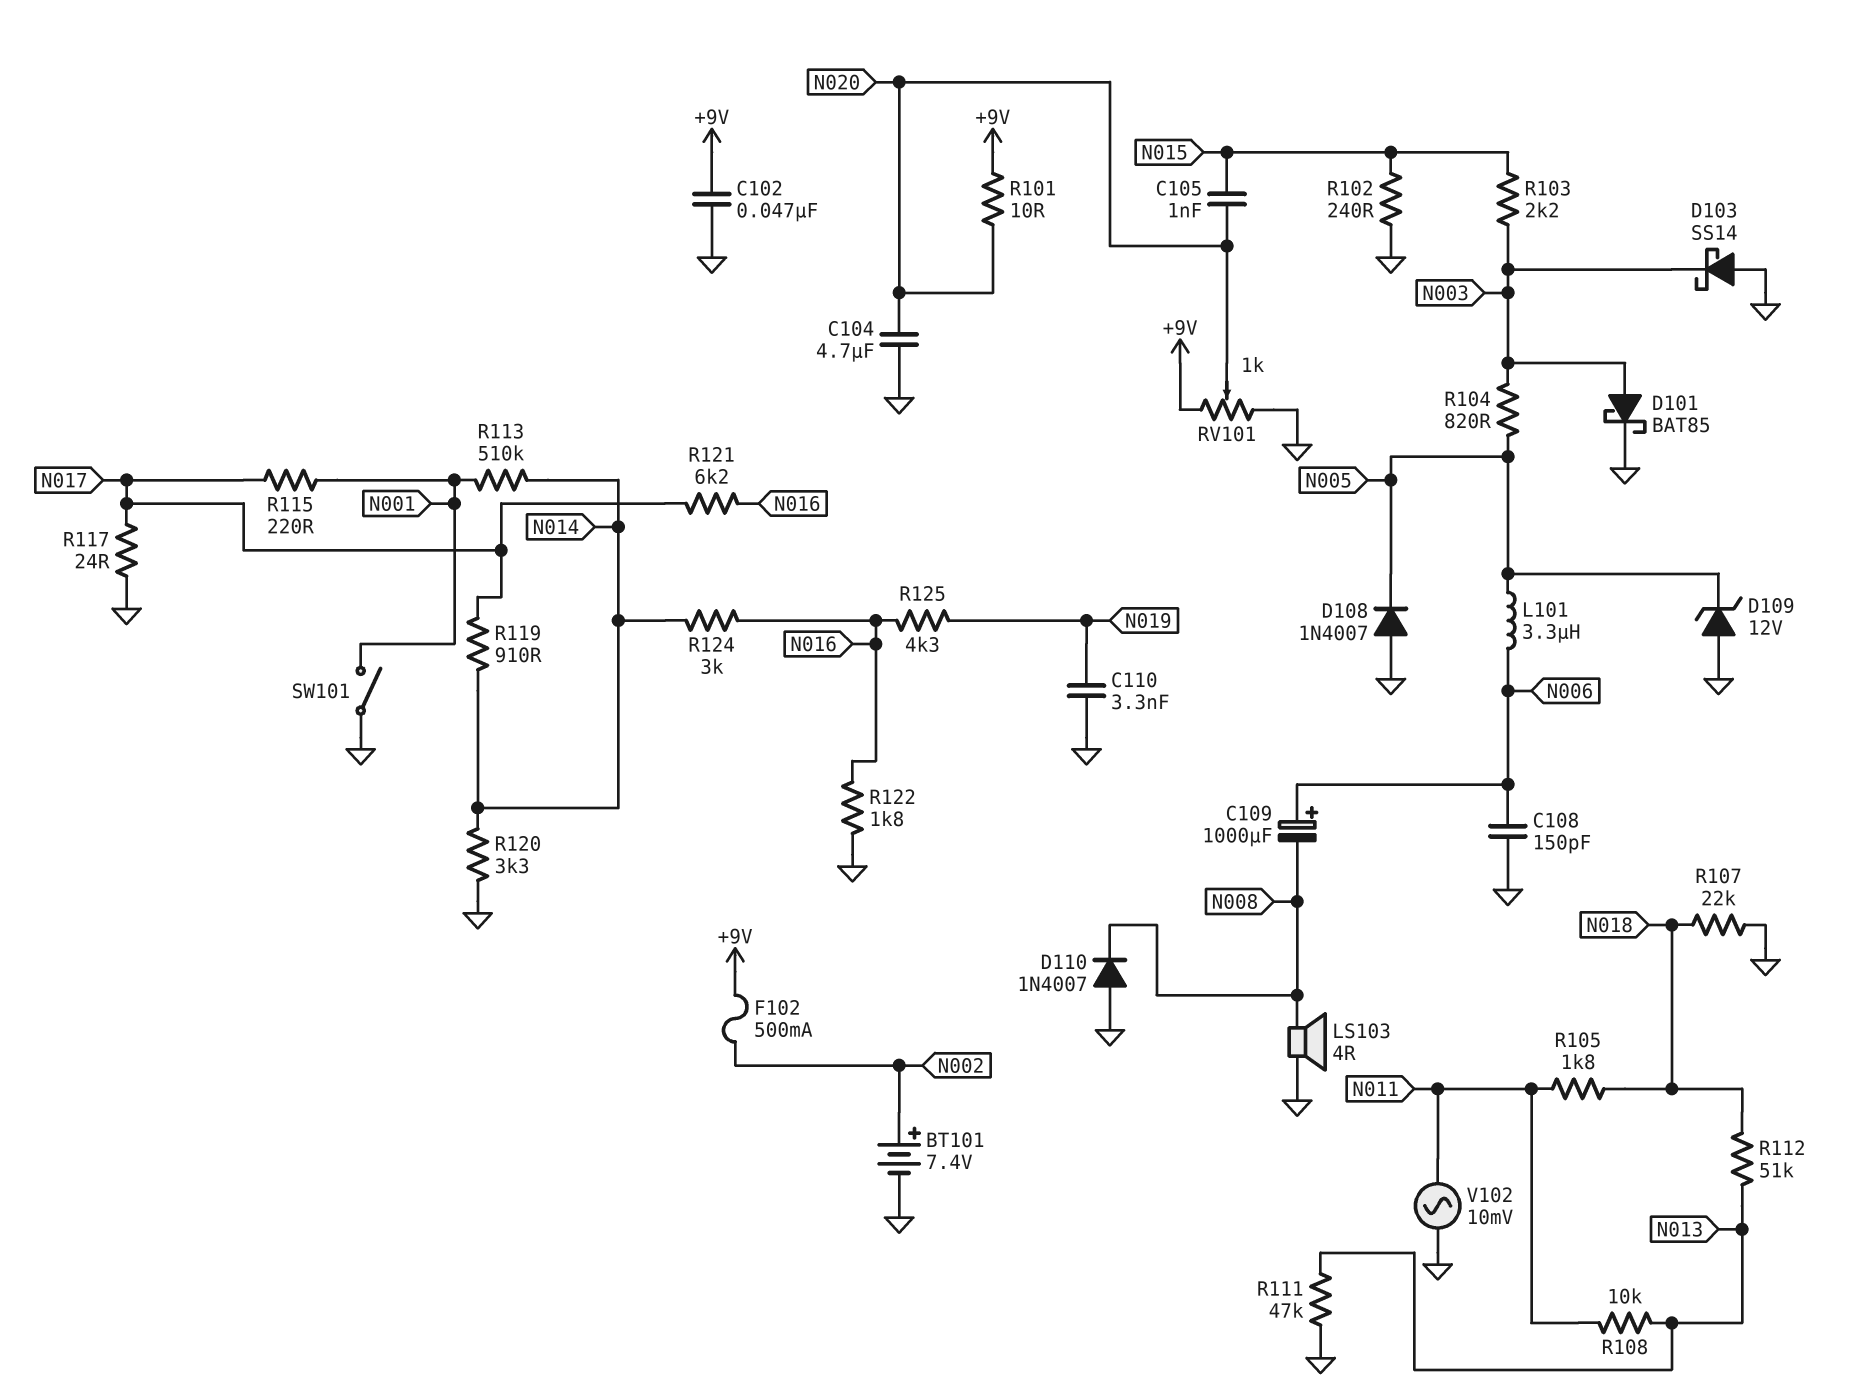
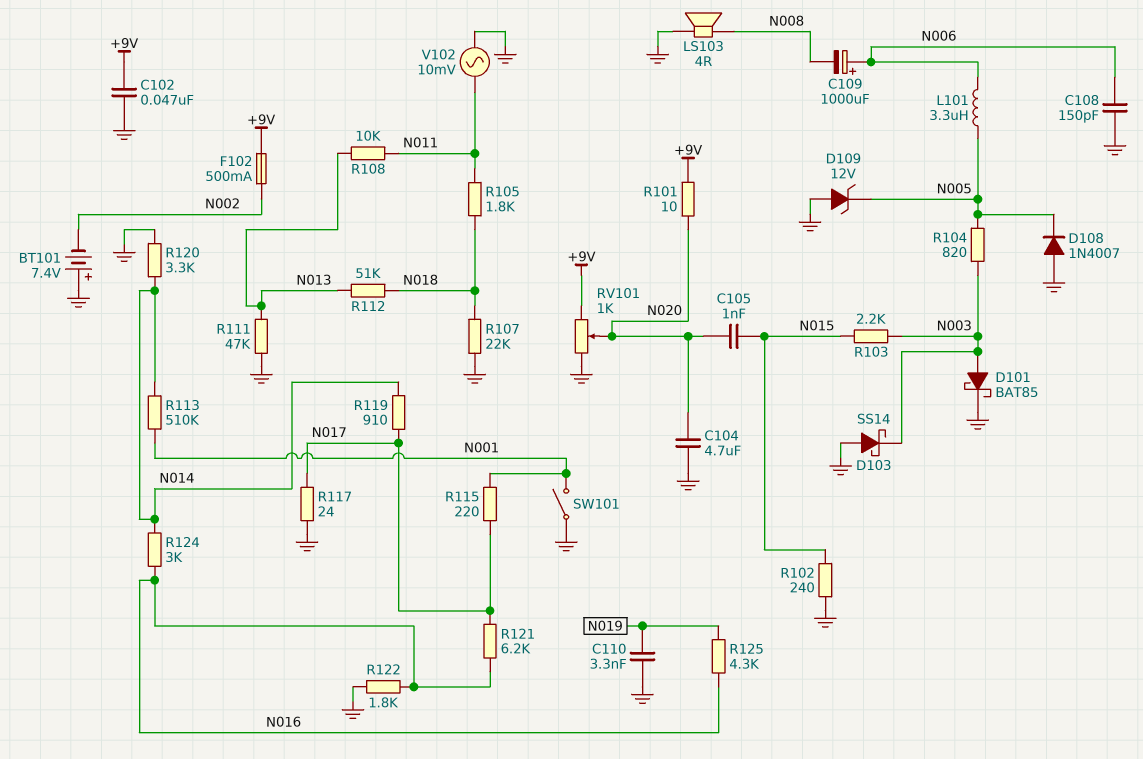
BT101: 7.4V (plus N002, minus GND) -> 7.4V (plus GND, minus N002)
D110: diode 1N4007 (A GND, K N008) -> none

